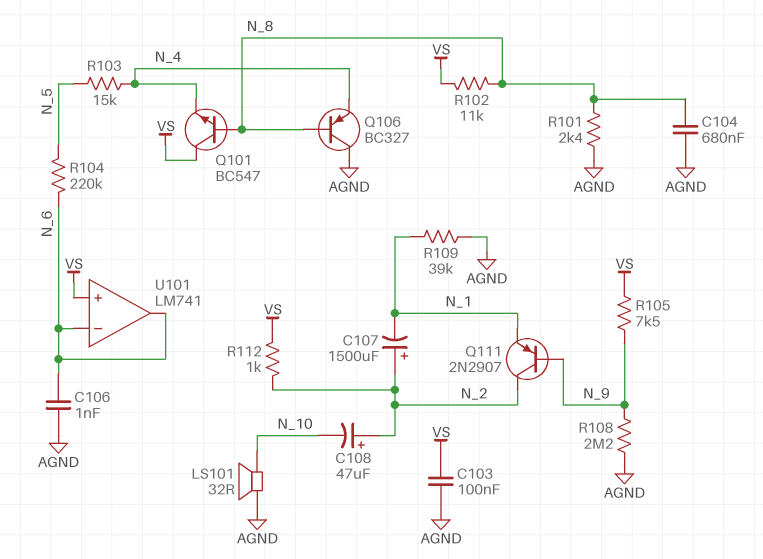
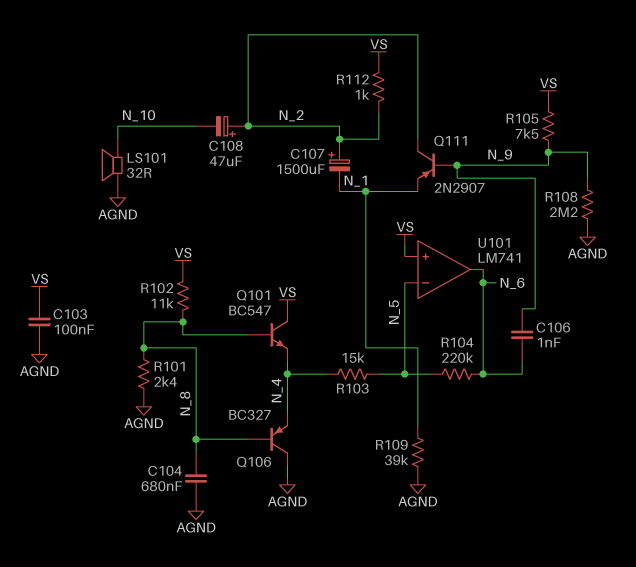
C106: 1nF (AGND, N_6) -> 1nF (N_6, N_9)
U101 pin in-: N_6 -> N_5

